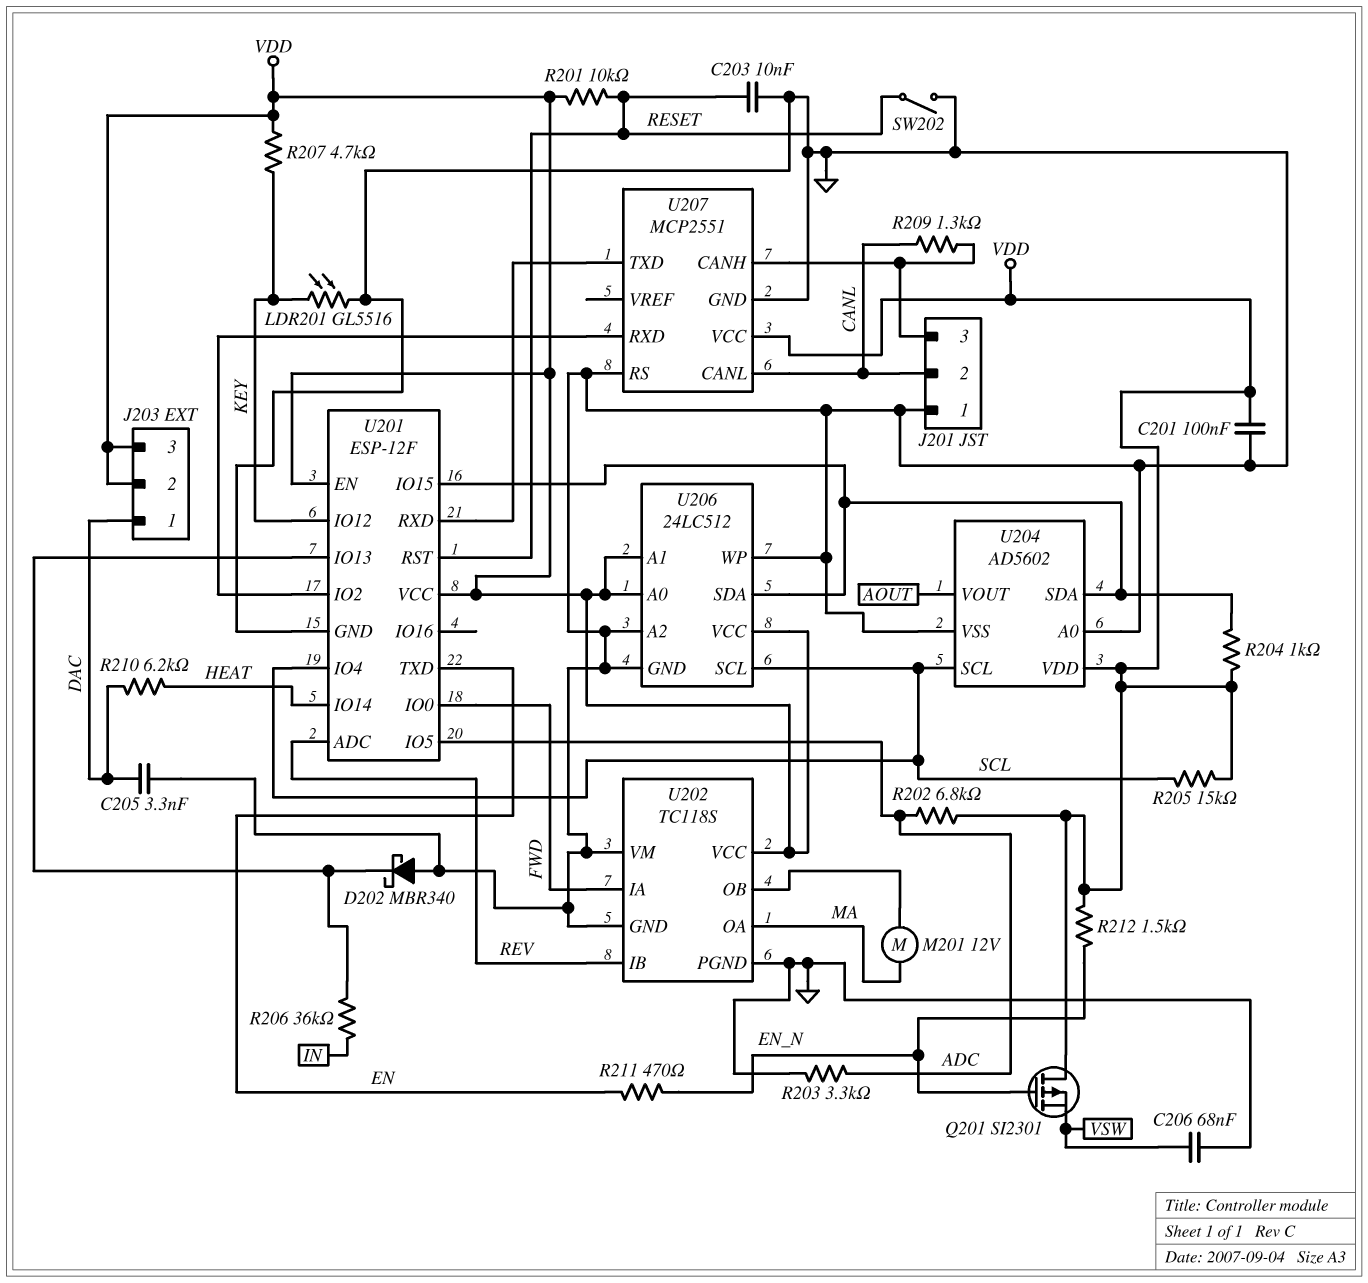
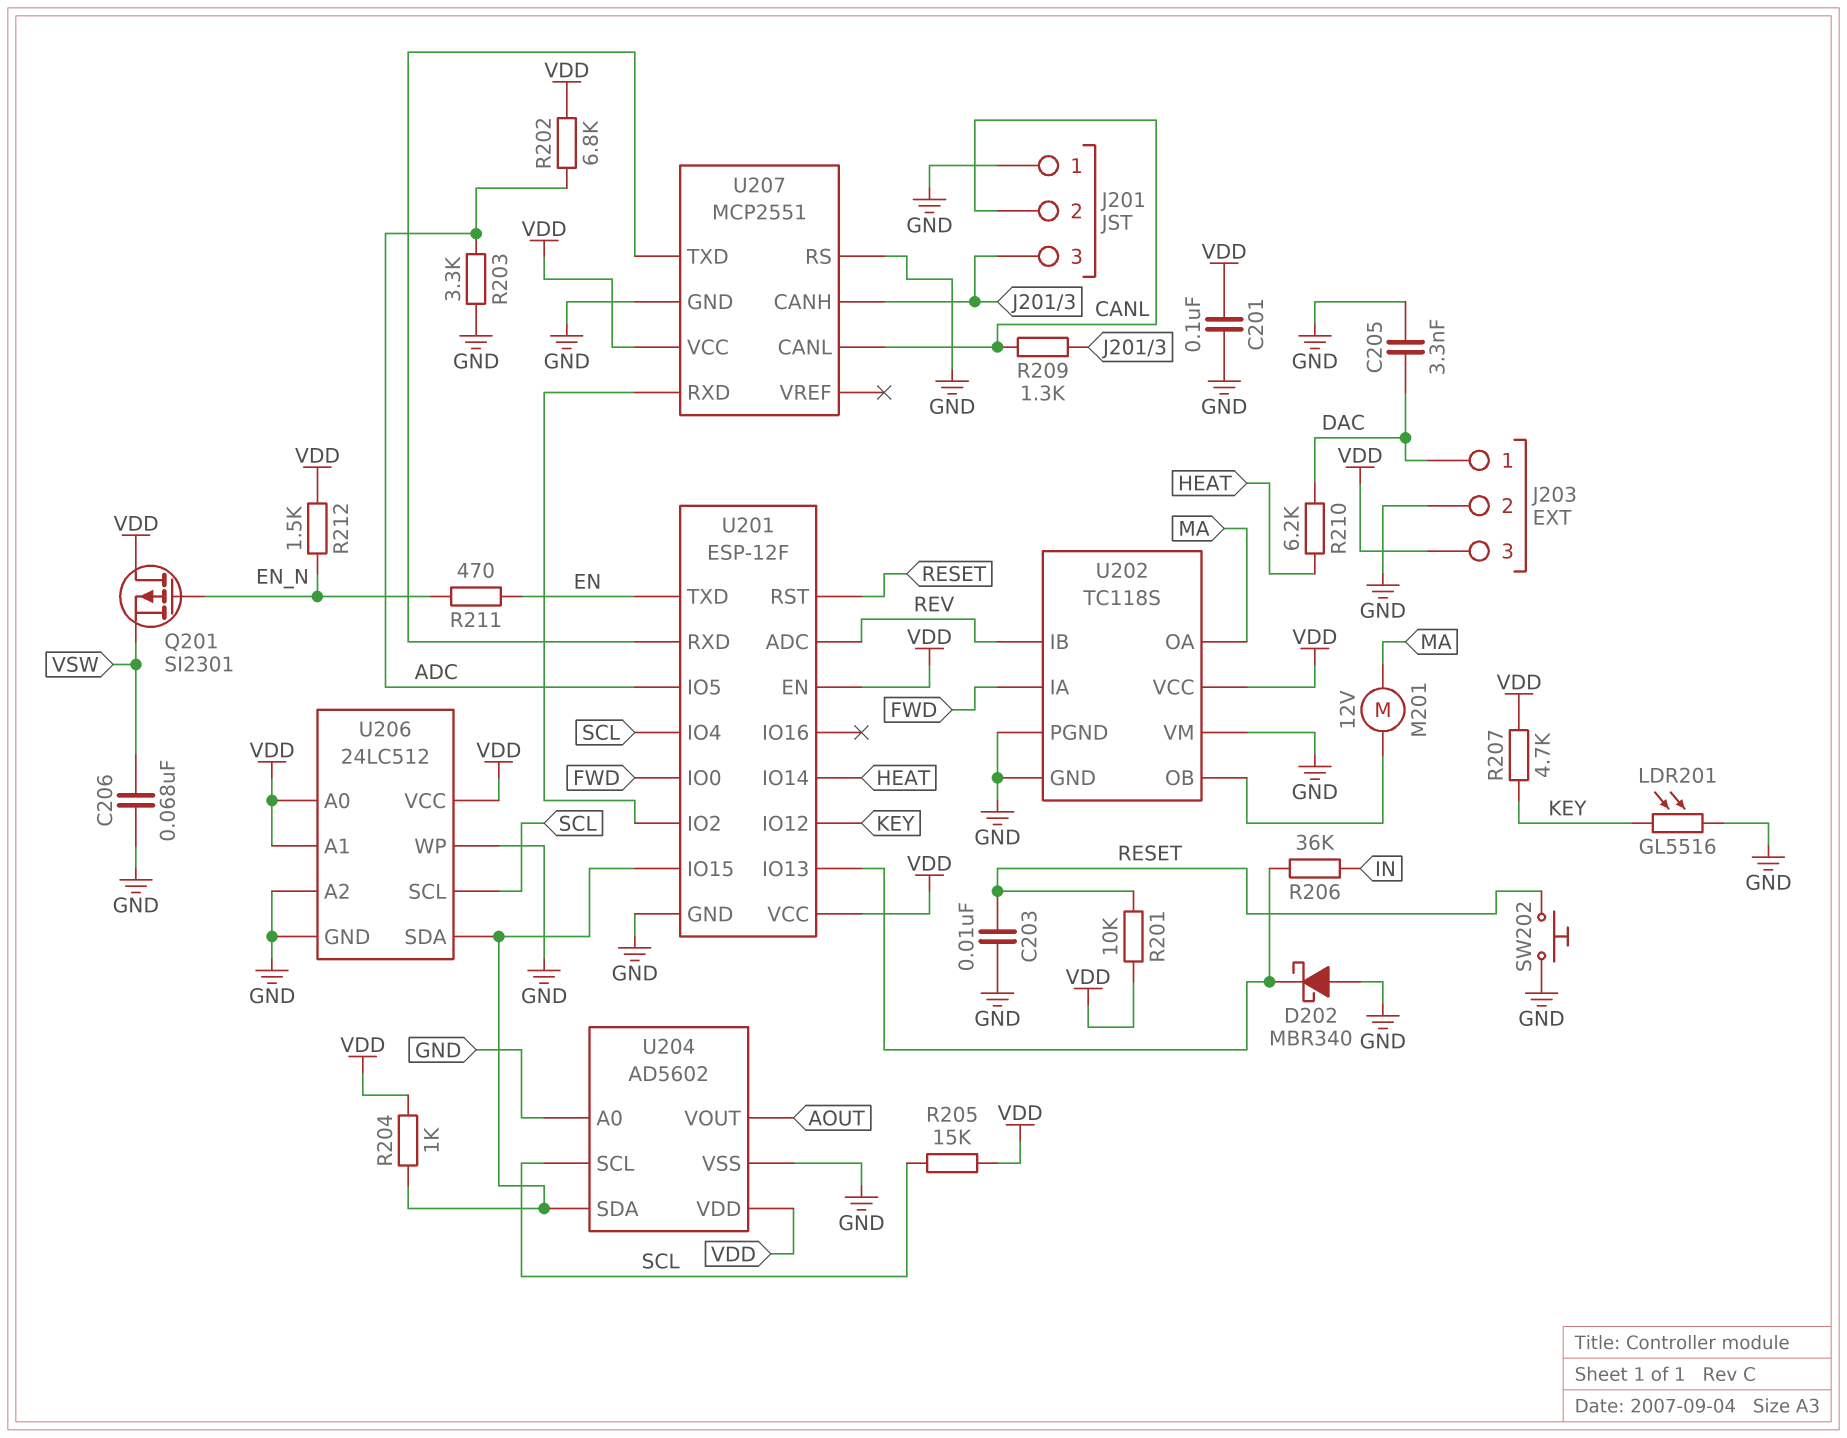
J203 pin 2: VDD -> GND
SW202: switch (GND, RESET) -> button (GND, RESET)

